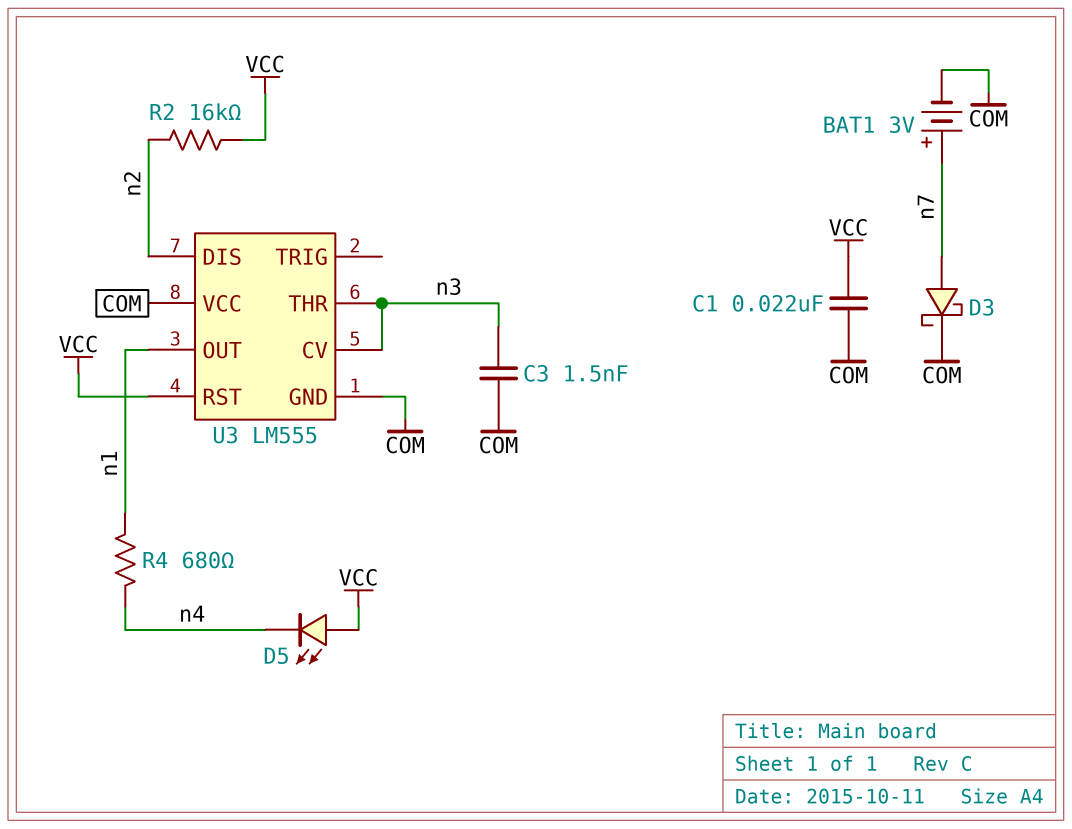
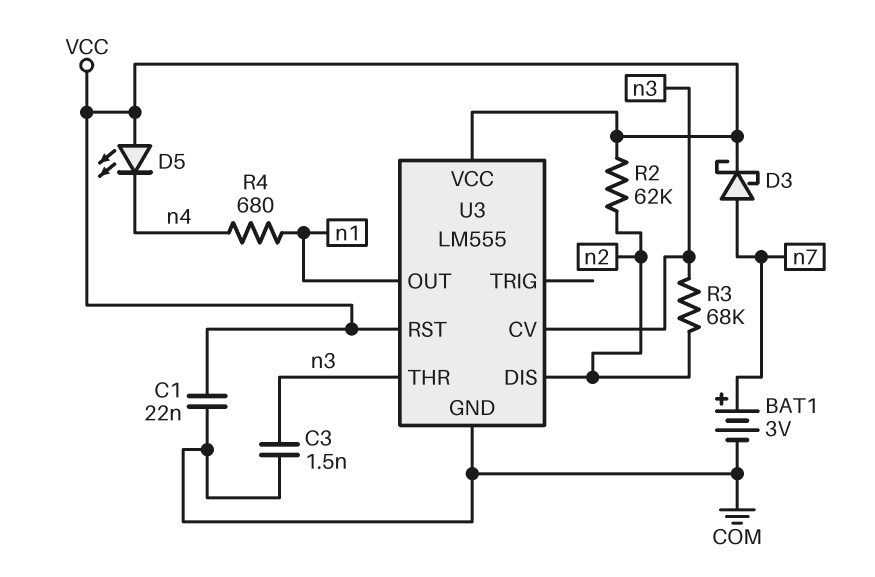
D3: schottky (A n7, K COM) -> schottky (A n7, K VCC)
R2: 16k (VCC, n2) -> 62k (VCC, n2)
R3: none -> 68k (n2, n3)
U3 pin VCC: COM -> VCC

